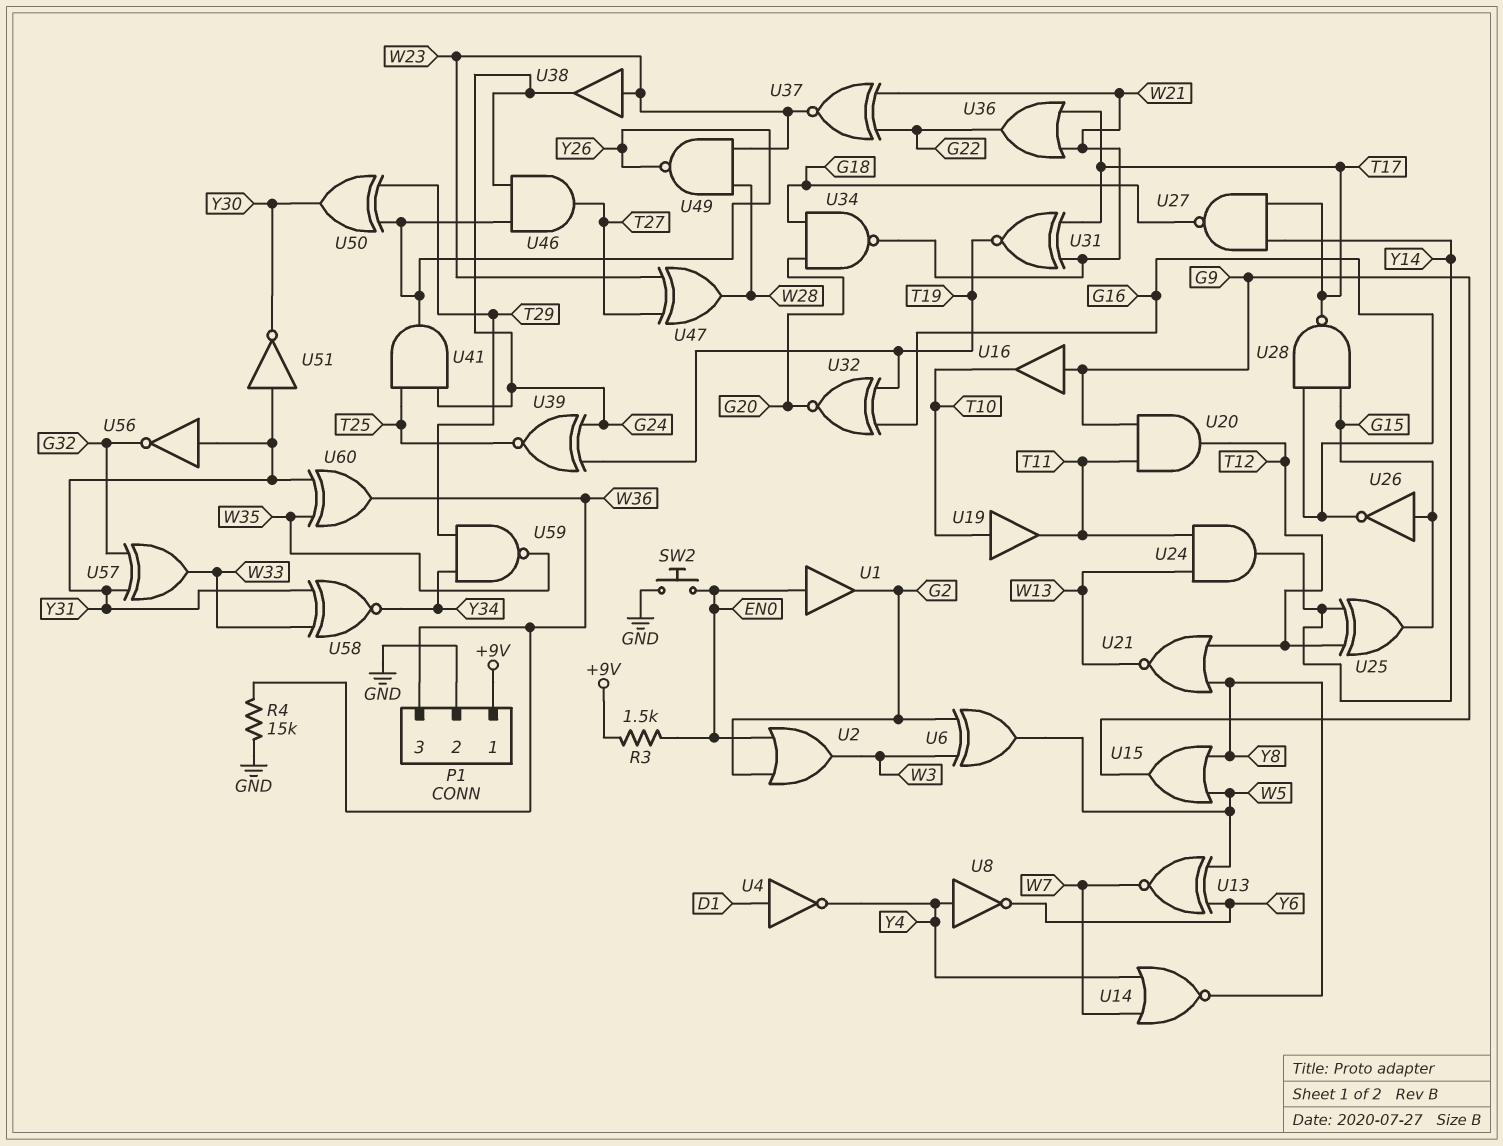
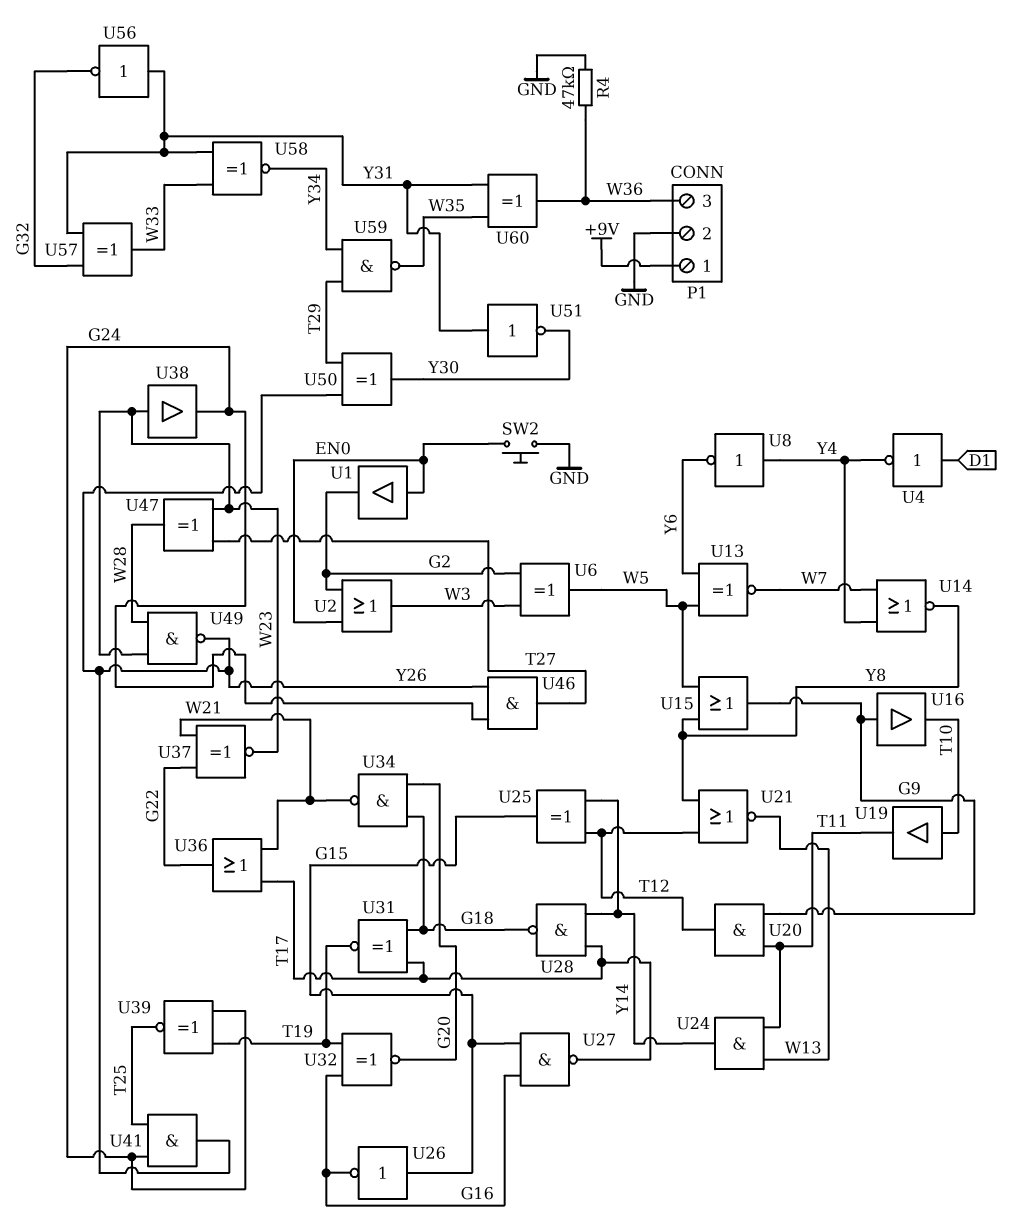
R3: 1.5k (+9V, EN0) -> none
R4: 15k (GND, W36) -> 47k (GND, W36)
U27: NAND (in T17, in Y14, out G18) -> NAND (in G15, in G16, out T17)
U28: NAND (in G15, in G16, out T17) -> NAND (in T17, in Y14, out G18)
U31: XNOR (in T17, in W21, out T19) -> XNOR (in G18, in T17, out T19)

